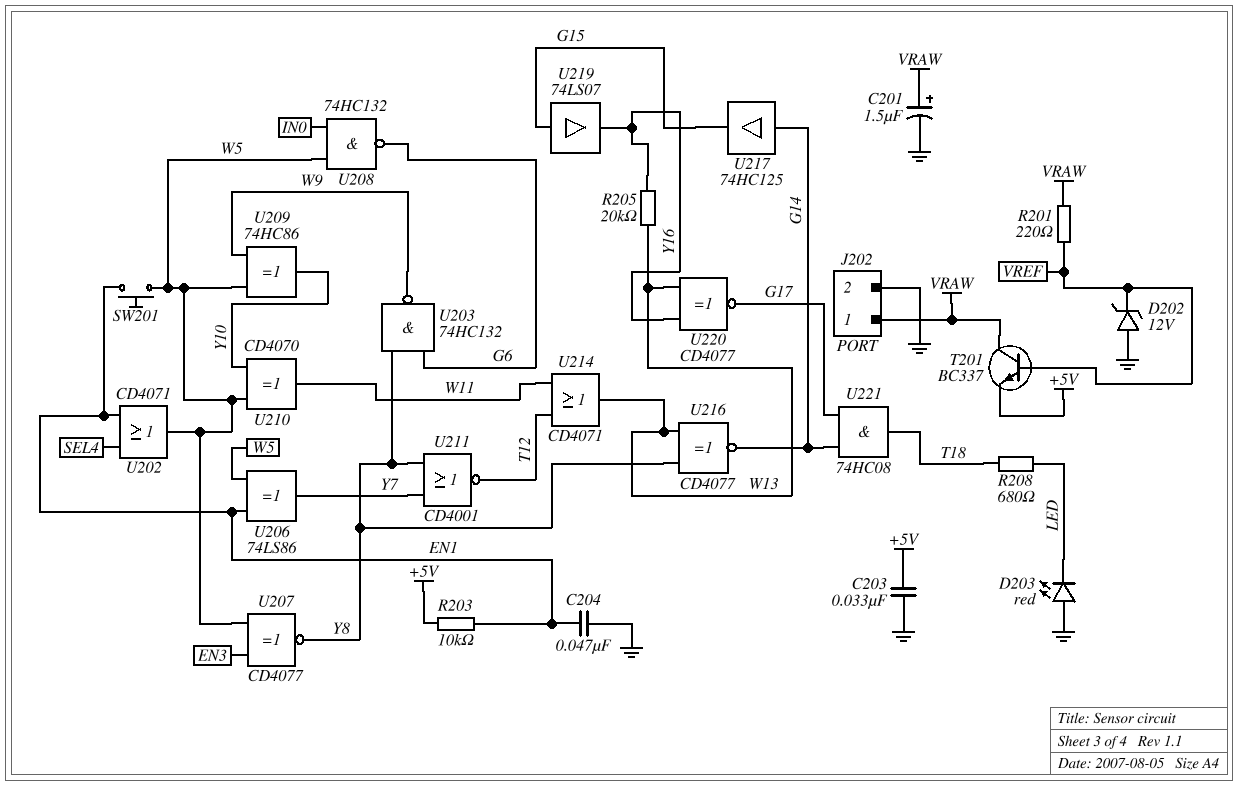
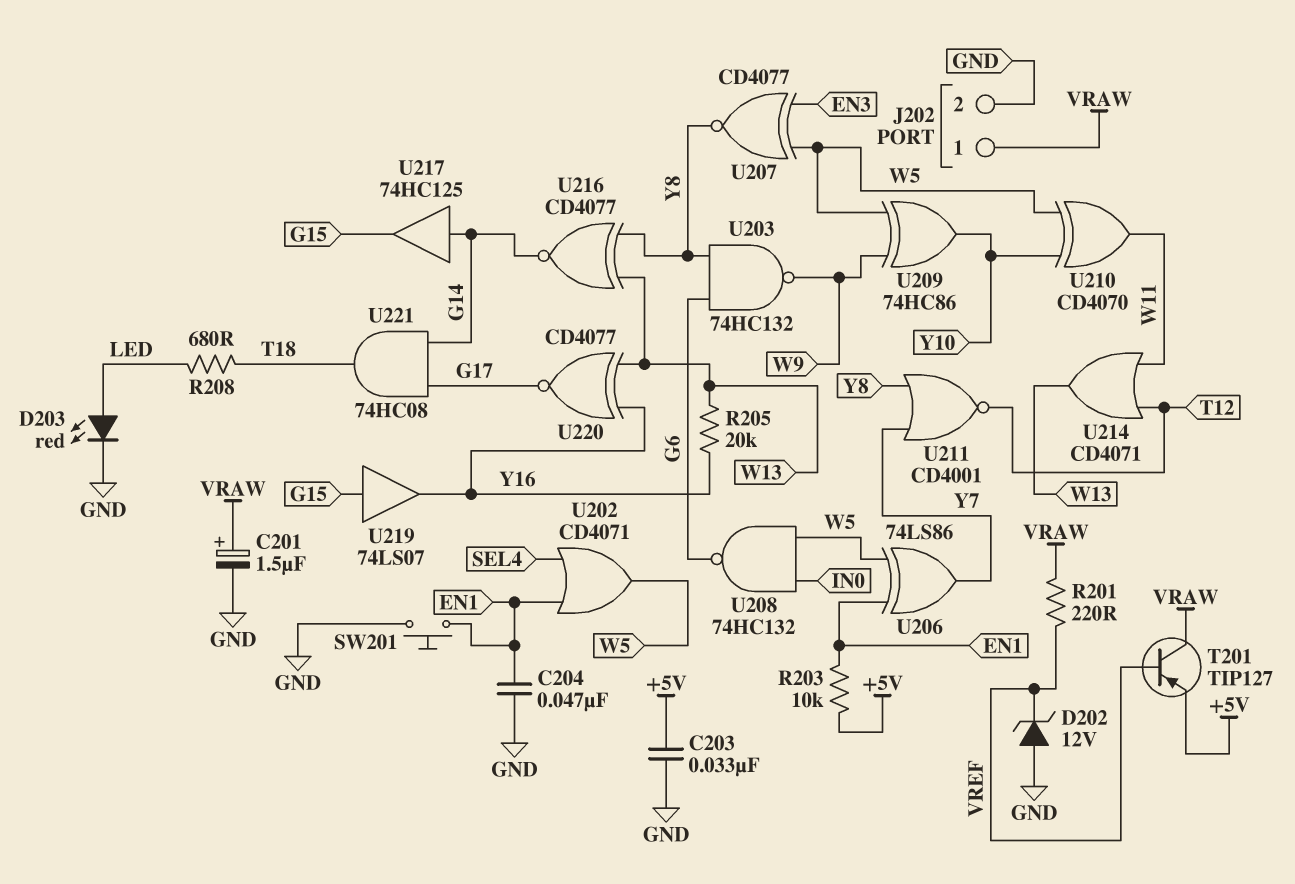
D203: LED red (A GND, K LED) -> LED red (A LED, K GND)
SW201: button (EN1, W5) -> button (EN1, GND)
T201: NPN BC337 (B VREF, C VRAW, E +5V) -> PNP TIP127 (B VREF, C VRAW, E +5V)

